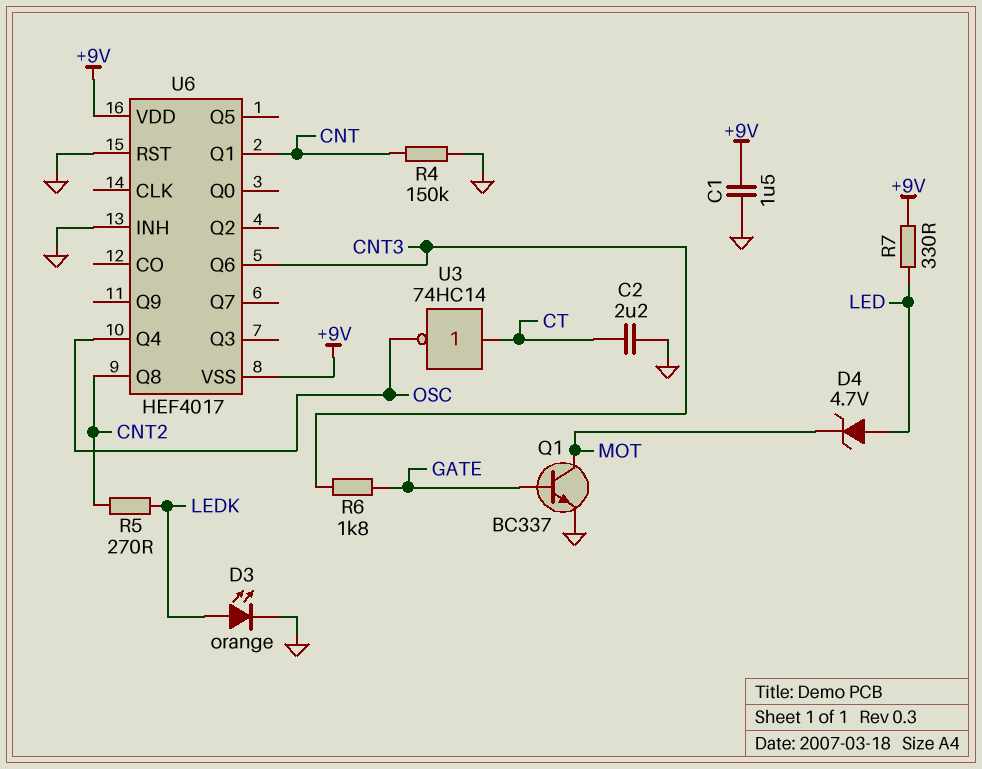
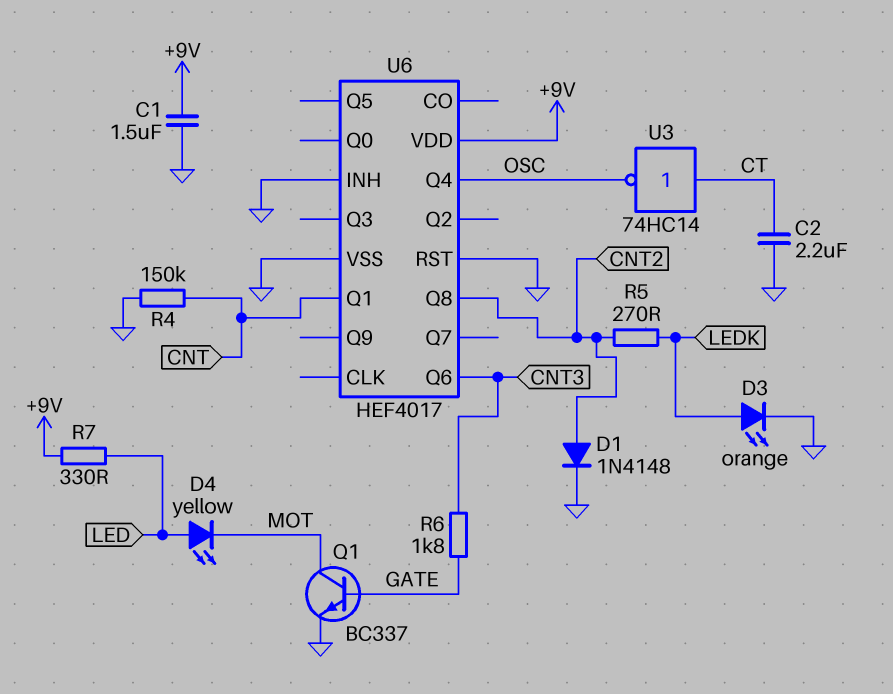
D1: none -> diode 1N4148 (A CNT2, K GND)
D4: zener 4.7V (A LED, K MOT) -> LED yellow (A LED, K MOT)
U6 pin VSS: +9V -> GND

